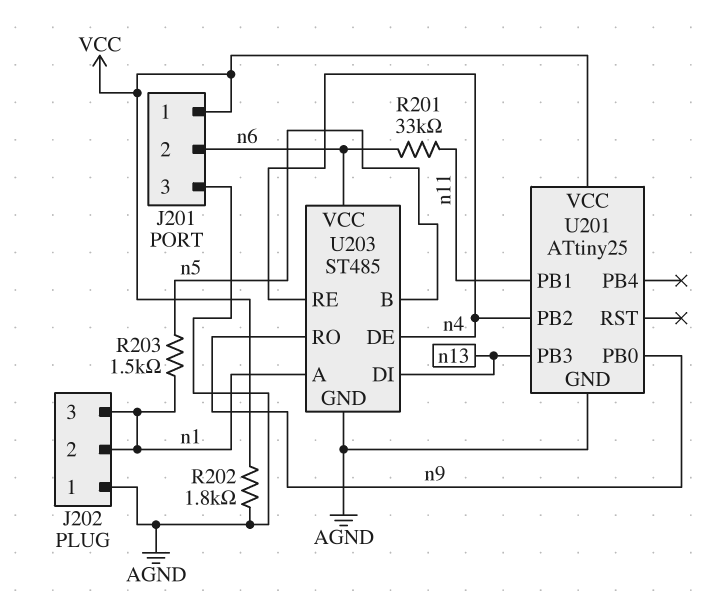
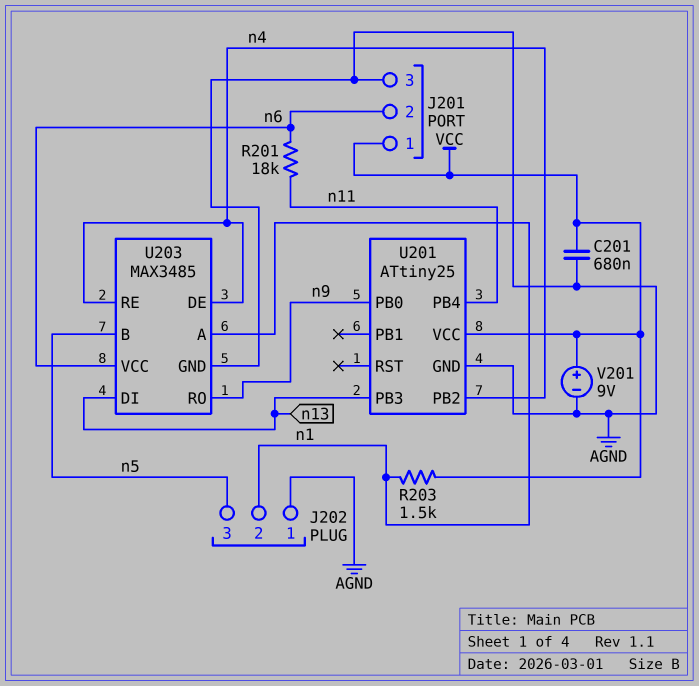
C201: none -> 680nF (AGND, VCC)
J202 pin 3: n1 -> n5
R201: 33k (n6, n11) -> 18k (n6, n11)
R202: 1.8k (AGND, VCC) -> none
R203: 1.5k (n1, n5) -> 1.5k (VCC, n1)
U201 pin PB1: n11 -> none
U201 pin PB4: none -> n11
U203: ST485 -> MAX3485
V201: none -> 9V (plus VCC, minus AGND)

